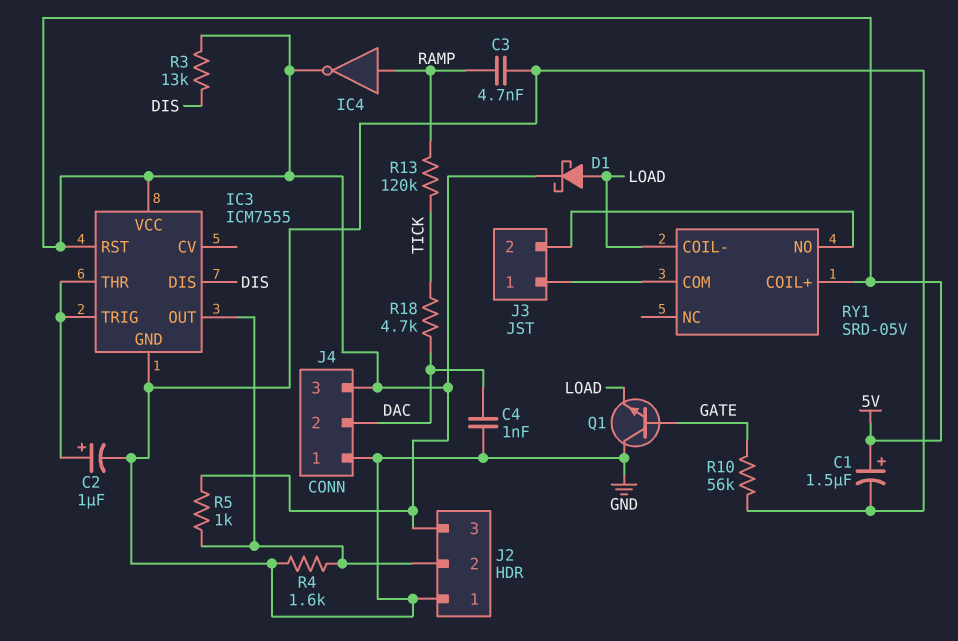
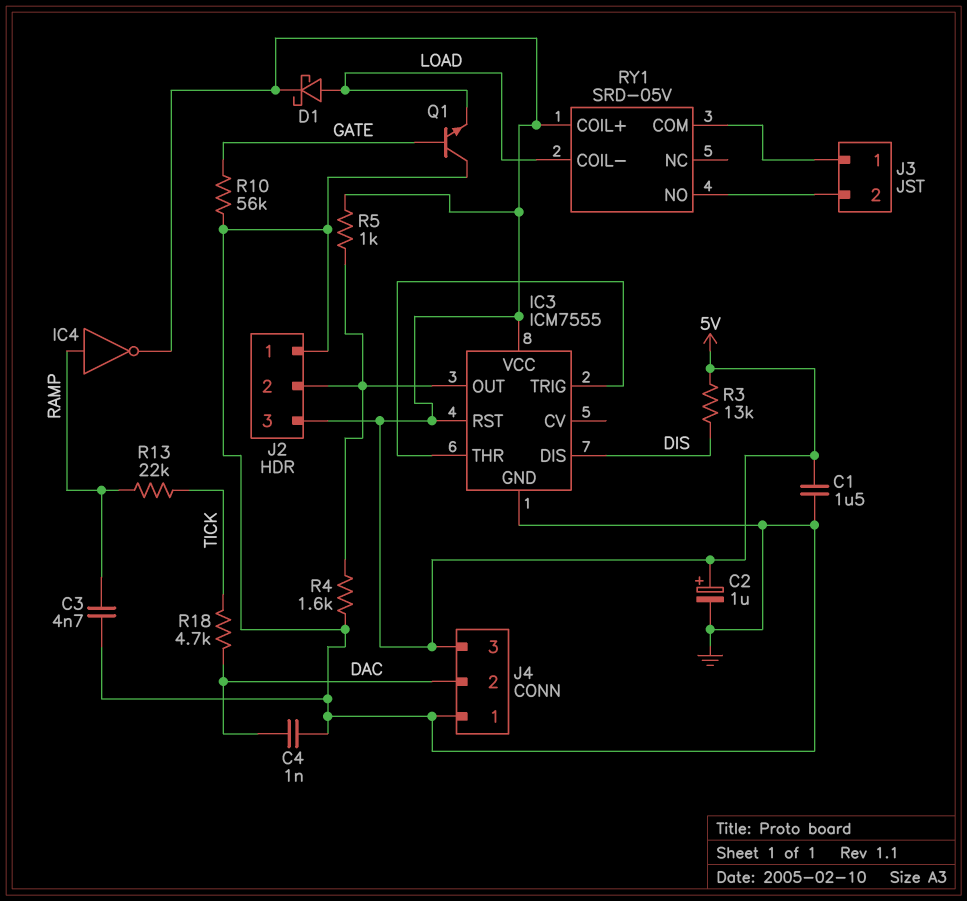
C1: 1.5uF (plus 5V, minus GND) -> 1.5uF (5V, GND)
C2: 1uF (plus IC3/THR, minus GND) -> 1uF (plus 5V, minus GND)
R13: 120k (RAMP, TICK) -> 22k (RAMP, TICK)

